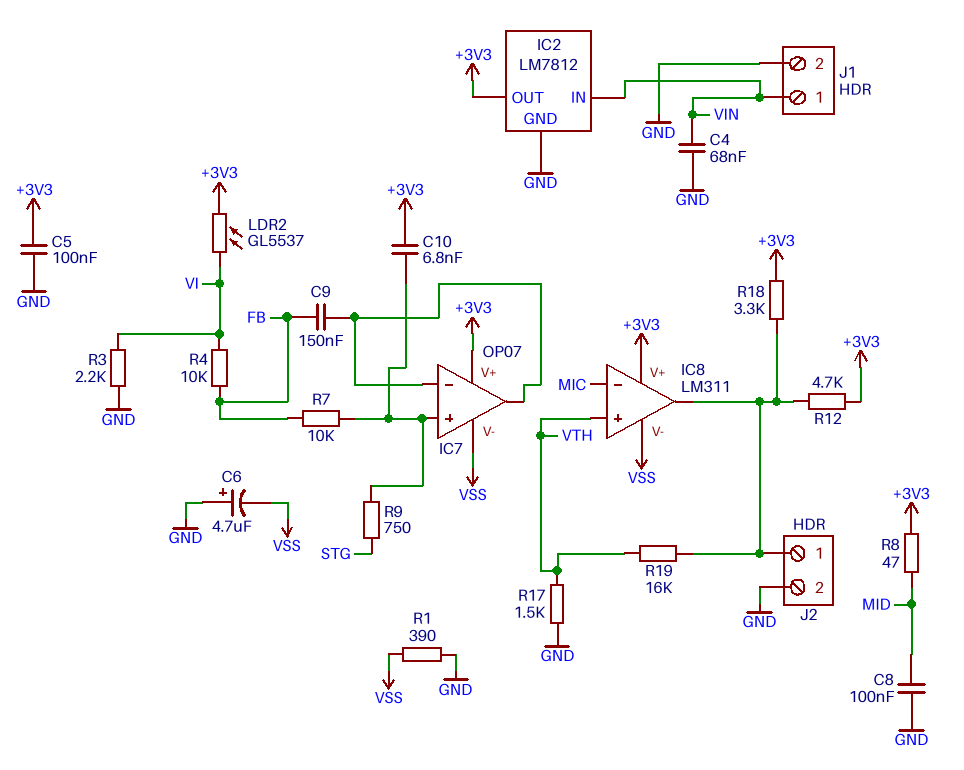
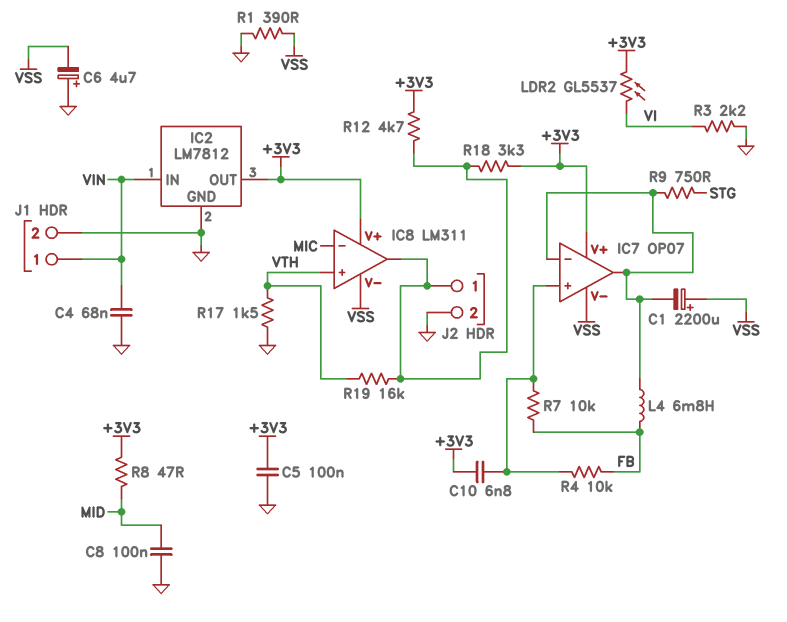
C1: none -> 2200uF (plus VSS, minus IC7/in-)
C9: 150nF (FB, IC7/in-) -> none
L4: none -> 6.8mH (FB, IC7/in-)
R4: 10k (FB, VI) -> 10k (FB, IC7/in+)
R9: 750 (IC7/in+, STG) -> 750 (IC7/in-, STG)

